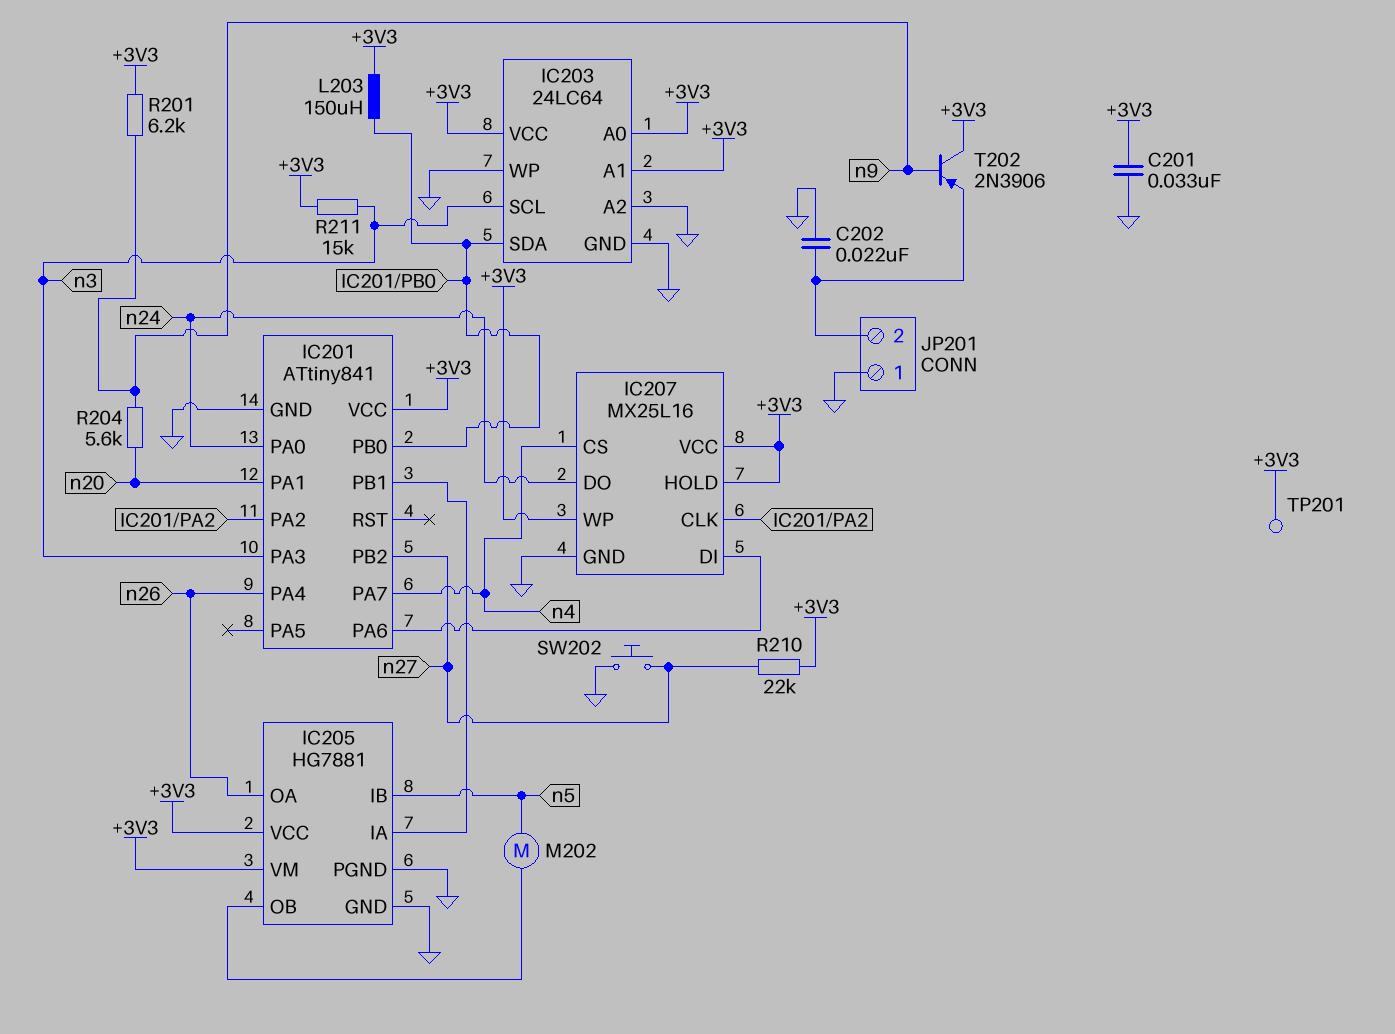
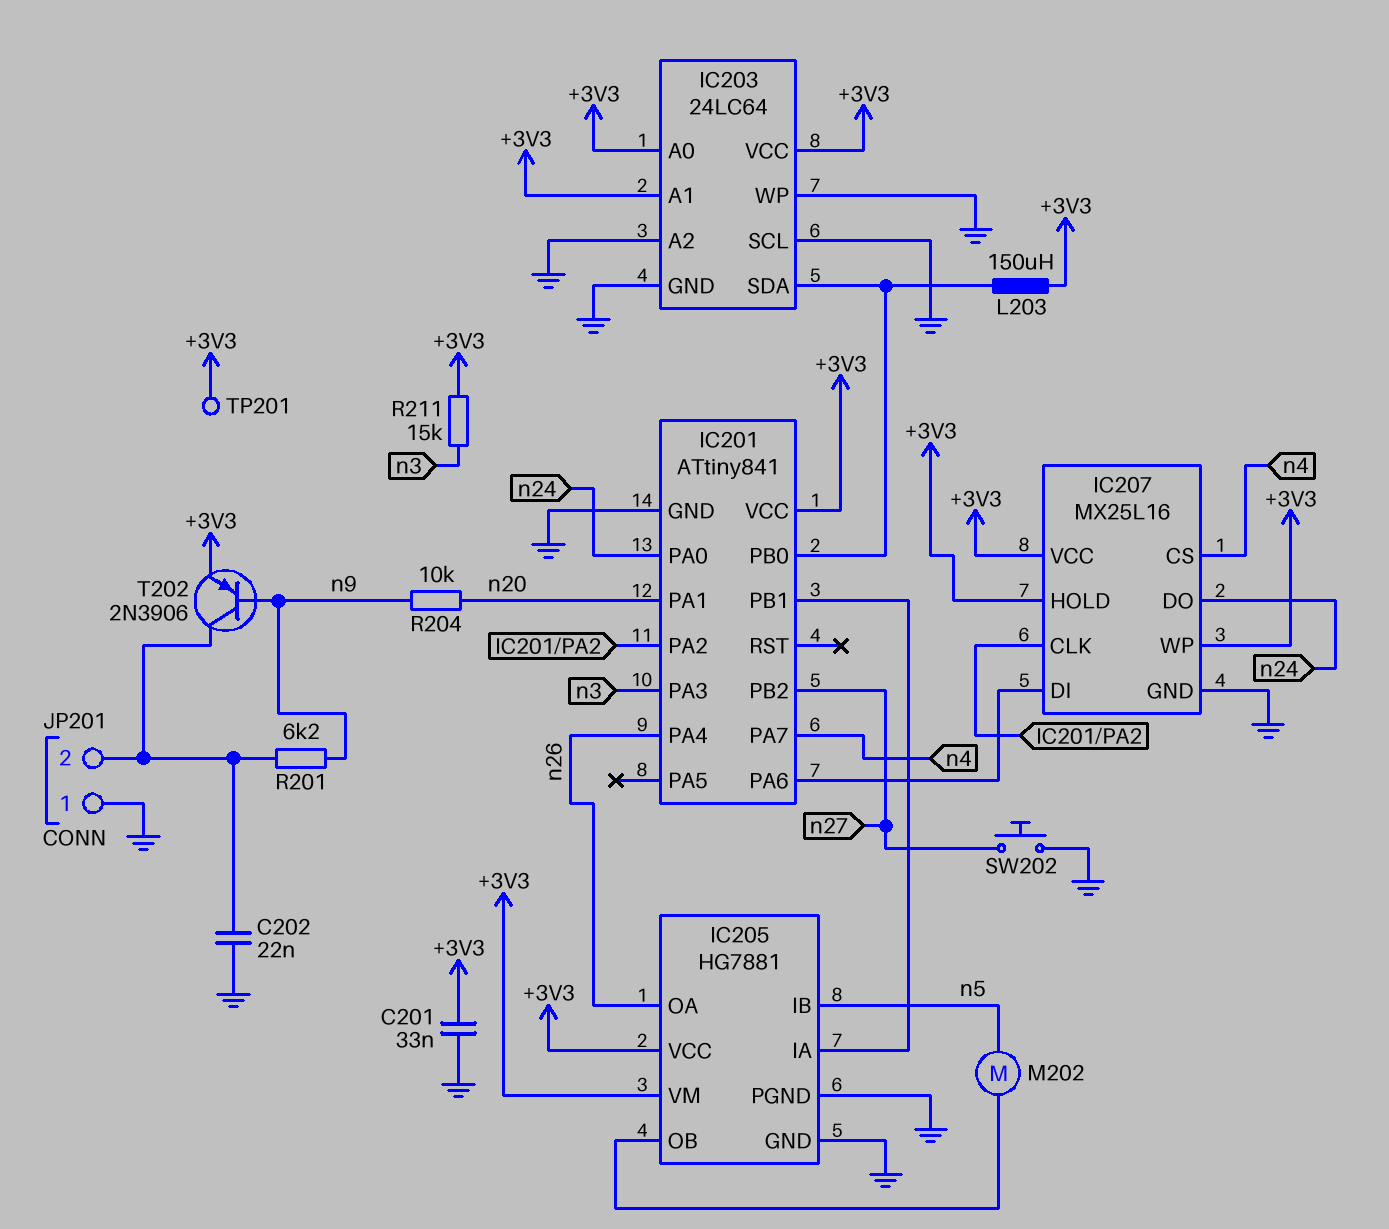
IC203 pin SCL: n3 -> GND
R201: 6.2k (+3V3, n9) -> 6.2k (JP201/2, n9)
R204: 5.6k (n9, n20) -> 10k (n9, n20)
R210: 22k (+3V3, n27) -> none
T202: PNP 2N3906 (B n9, C +3V3, E JP201/2) -> PNP 2N3906 (B n9, C JP201/2, E +3V3)

